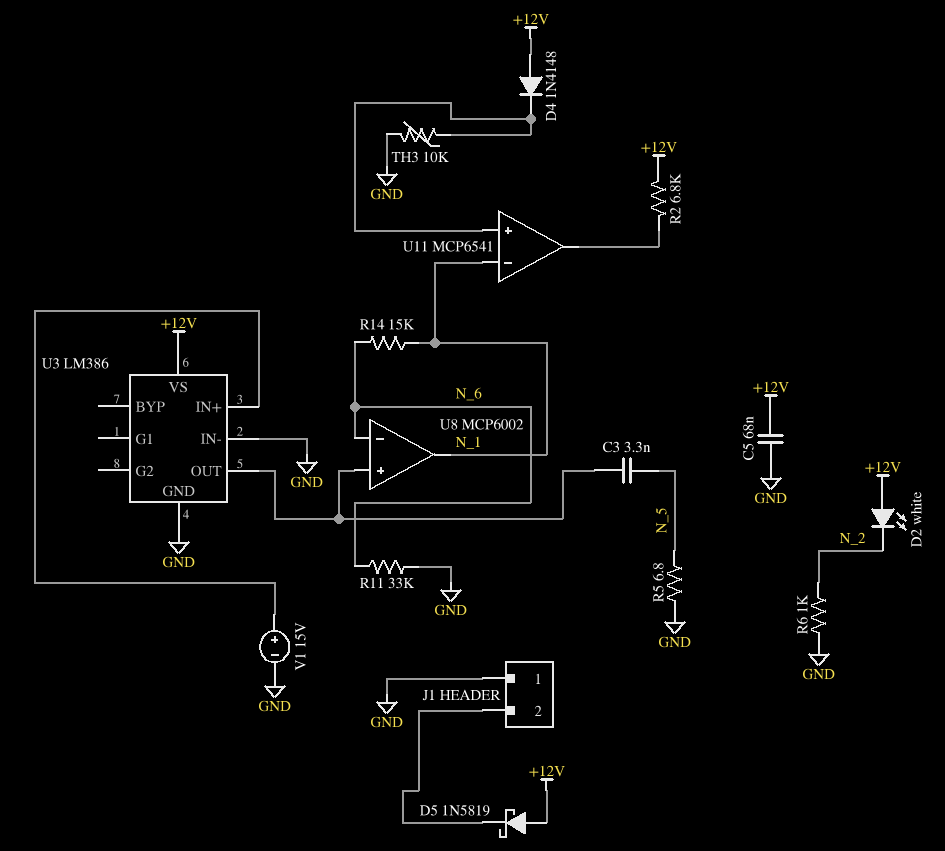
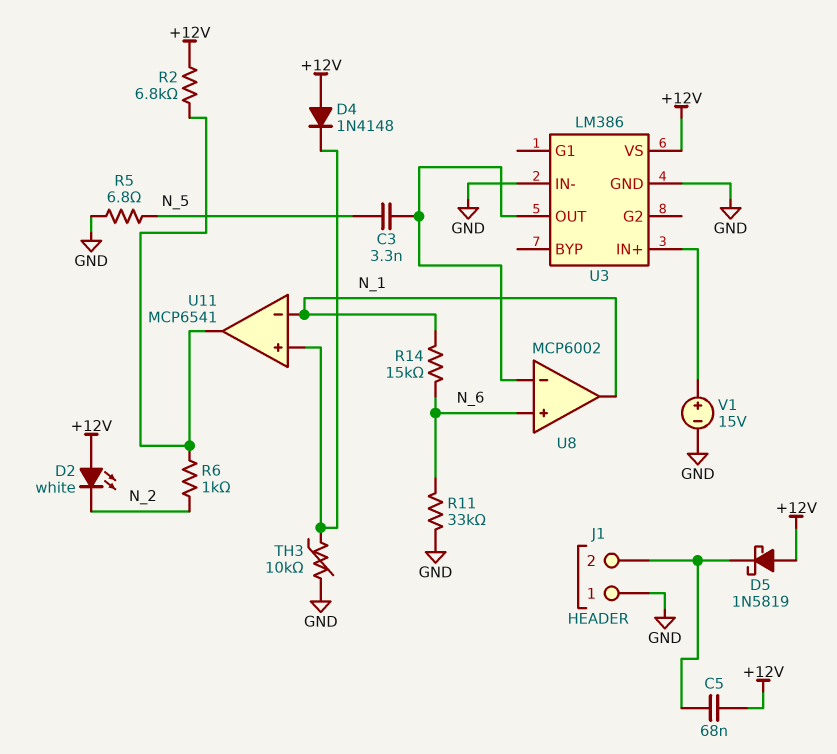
C5: 68nF (+12V, GND) -> 68nF (+12V, J1/2)
R6: 1k (GND, N_2) -> 1k (N_2, U11/out)
U8 pin in+: U3/OUT -> N_6
U8 pin in-: N_6 -> U3/OUT

